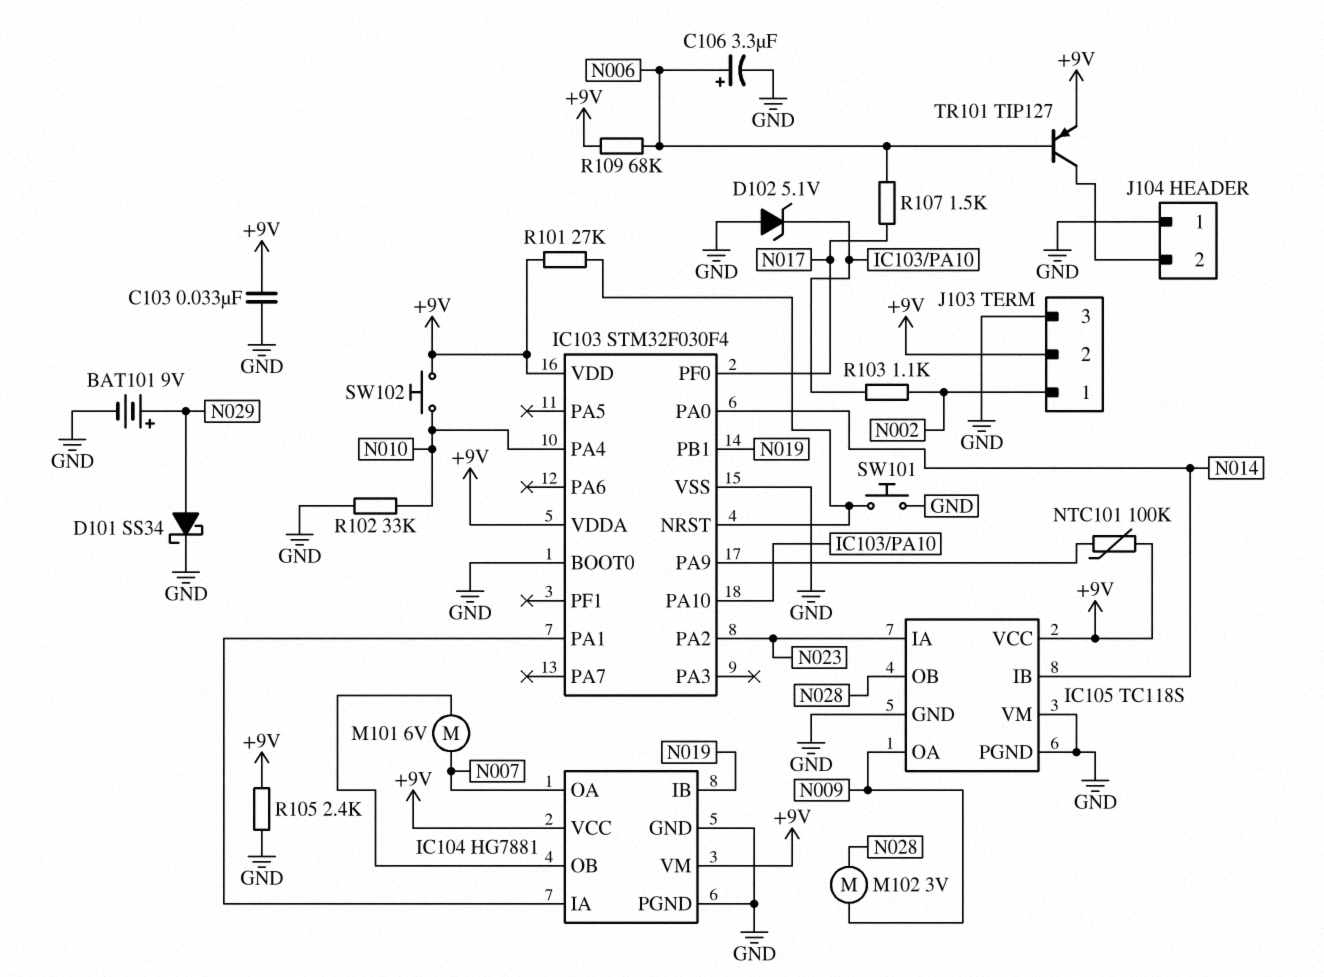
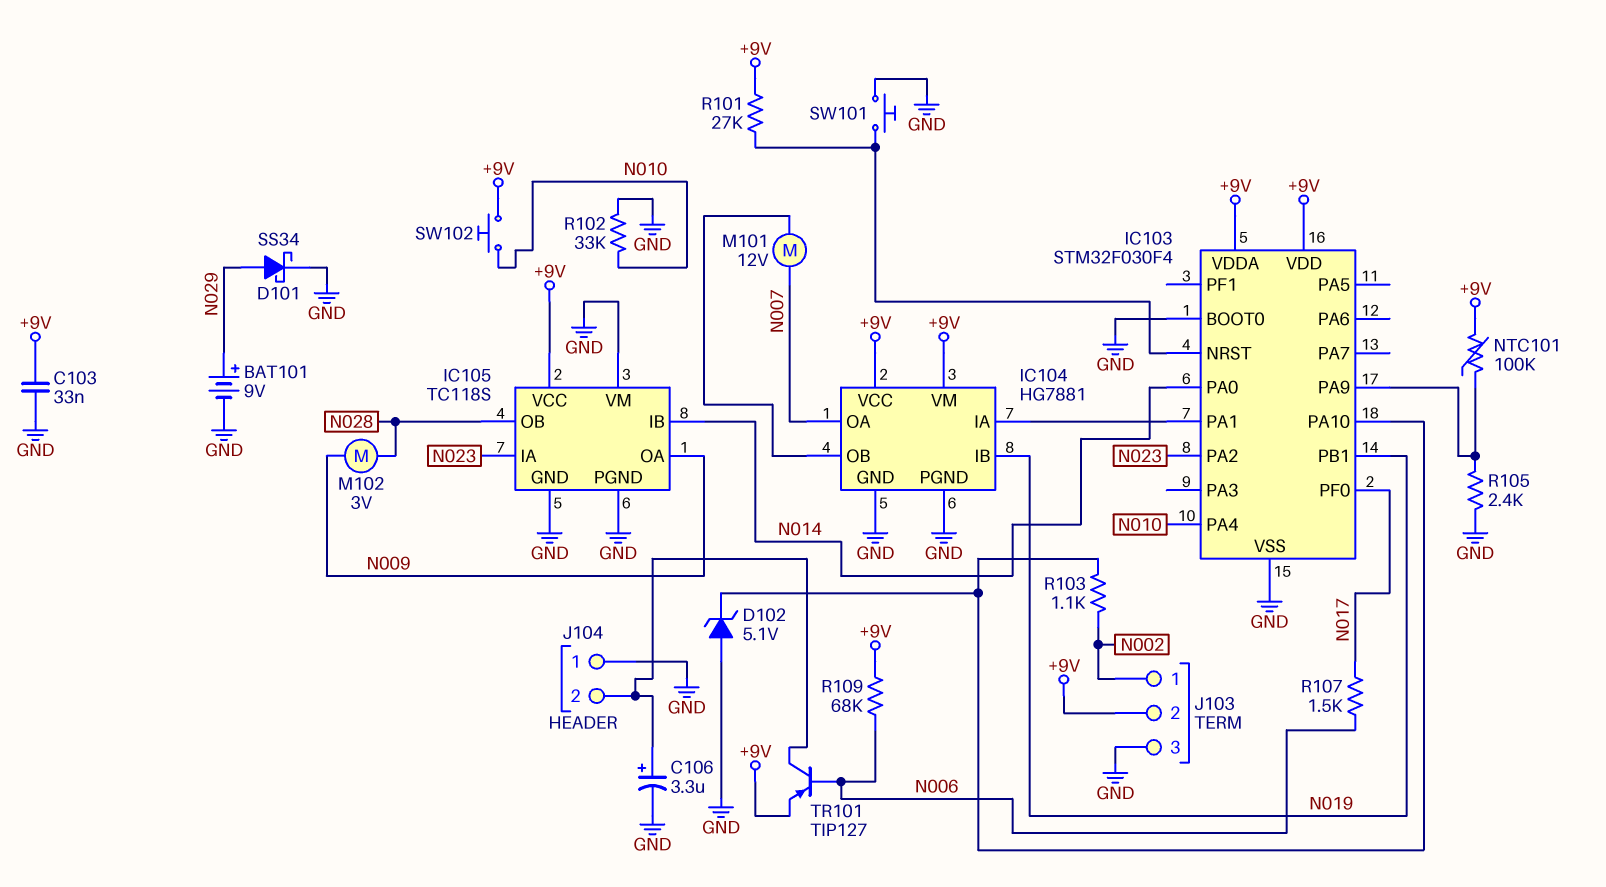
C106: 3.3uF (plus N006, minus GND) -> 3.3uF (plus J104/2, minus GND)
M101: motor 6V (IC104/OB, N007) -> motor 12V (IC104/OB, N007)
R105: 2.4k (+9V, GND) -> 2.4k (GND, IC103/PA9)

